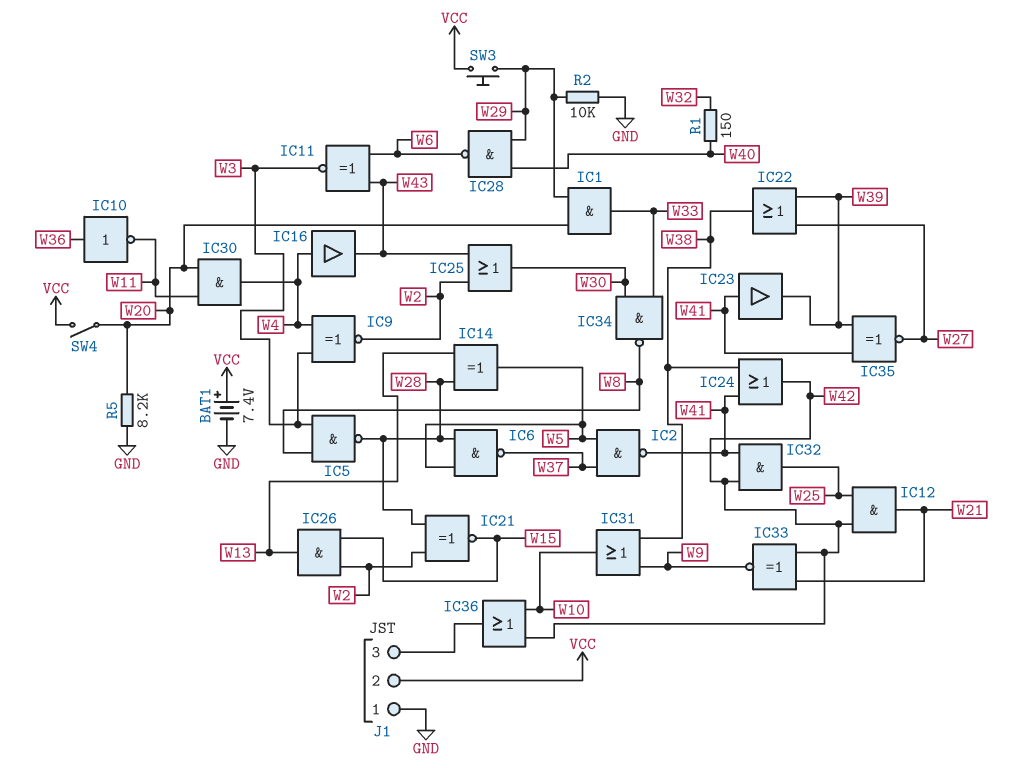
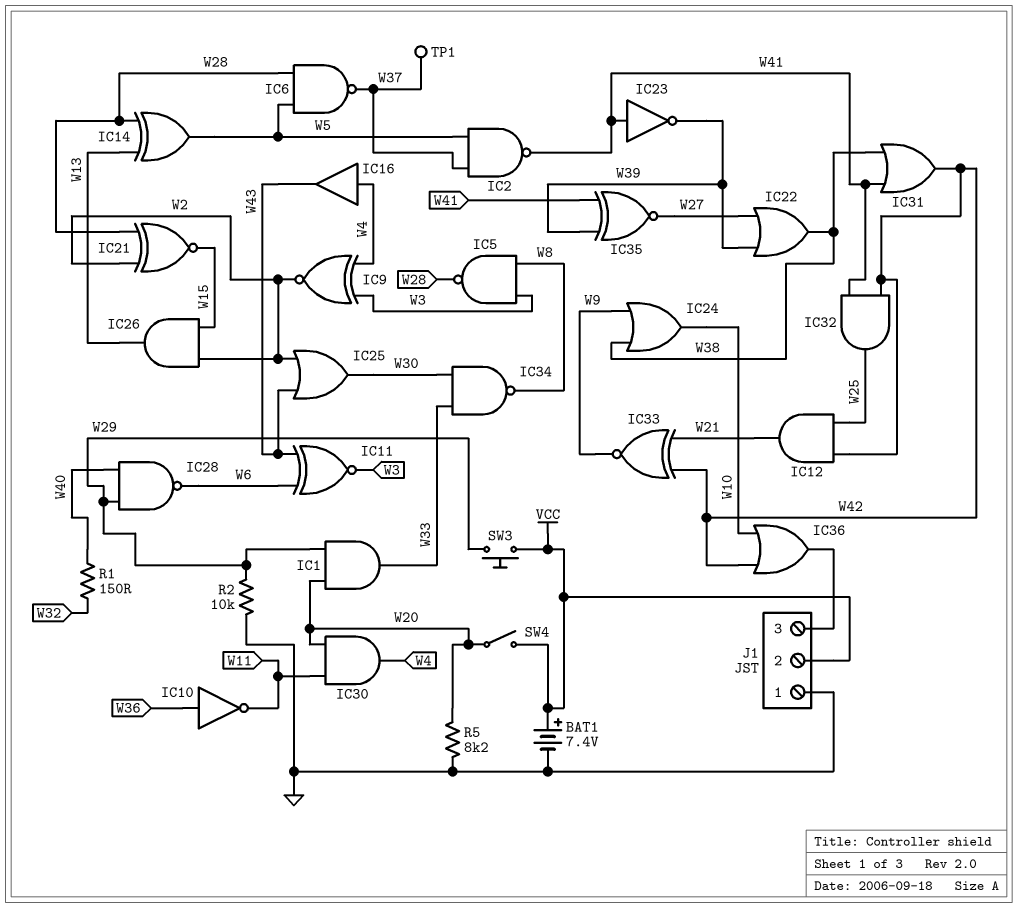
IC23: buffer (in W41, out W39) -> NOT (in W41, out W39)
IC24: OR (in W38, in W41, out W42) -> OR (in W9, in W38, out W10)
IC31: OR (in W9, in W38, out W10) -> OR (in W38, in W41, out W42)
TP1: none -> test point (W37)

